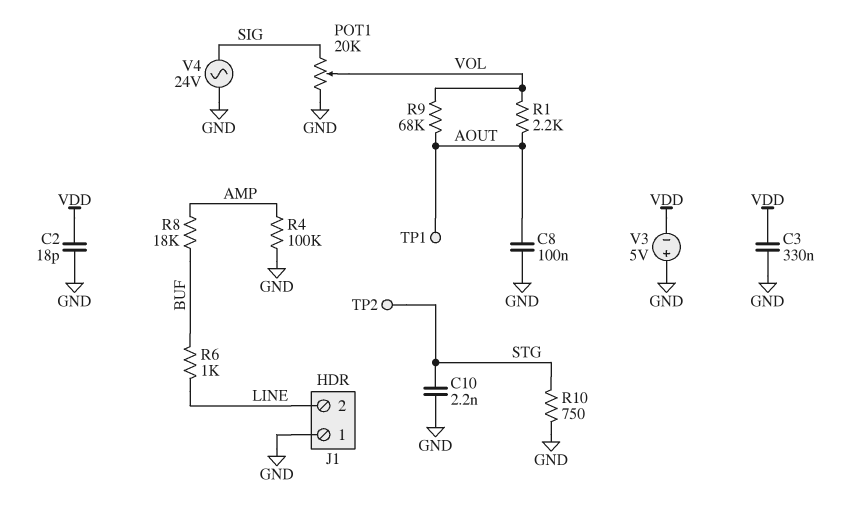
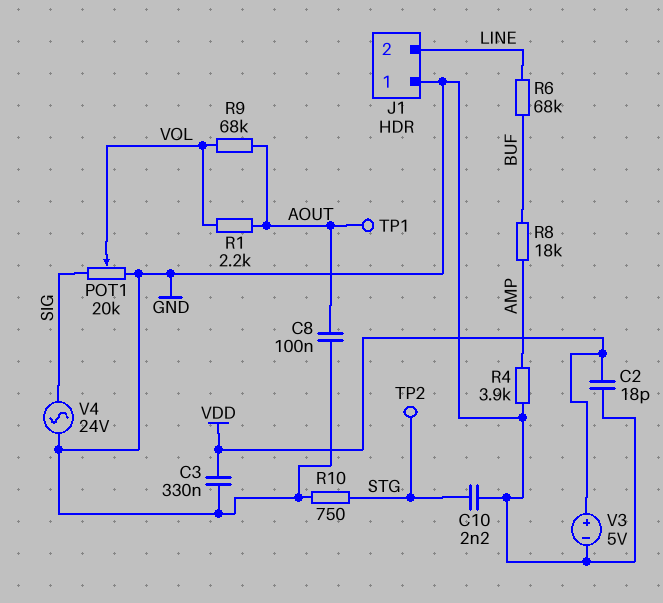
R4: 100k (AMP, GND) -> 3.9k (AMP, GND)
R6: 1k (BUF, LINE) -> 68k (BUF, LINE)
V3: 5V (plus GND, minus VDD) -> 5V (plus VDD, minus GND)

